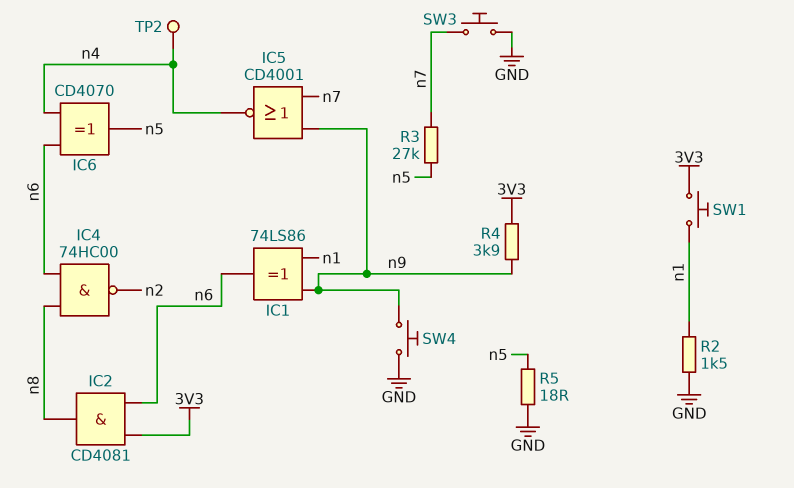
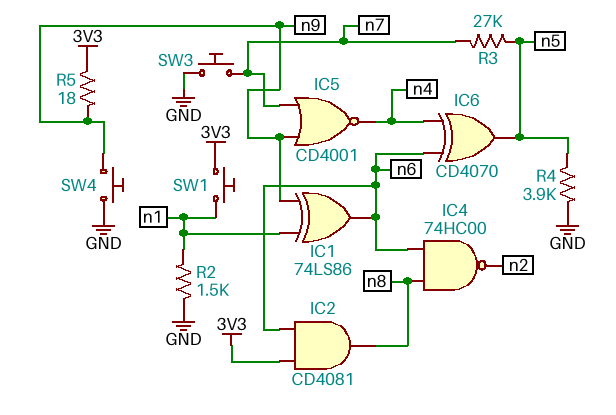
R4: 3.9k (3V3, n9) -> 3.9k (GND, n5)
R5: 18 (GND, n5) -> 18 (3V3, n9)
TP2: test point (n4) -> none

